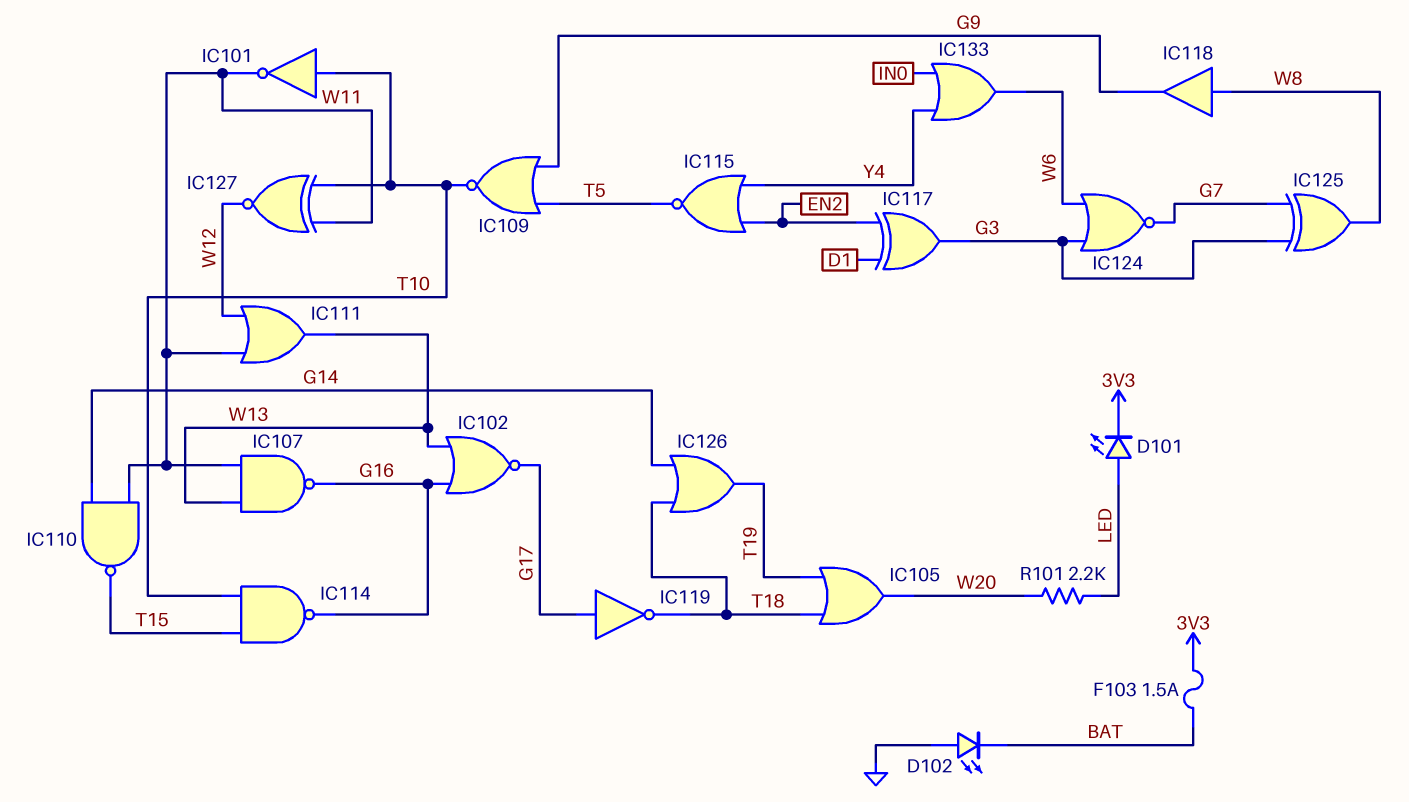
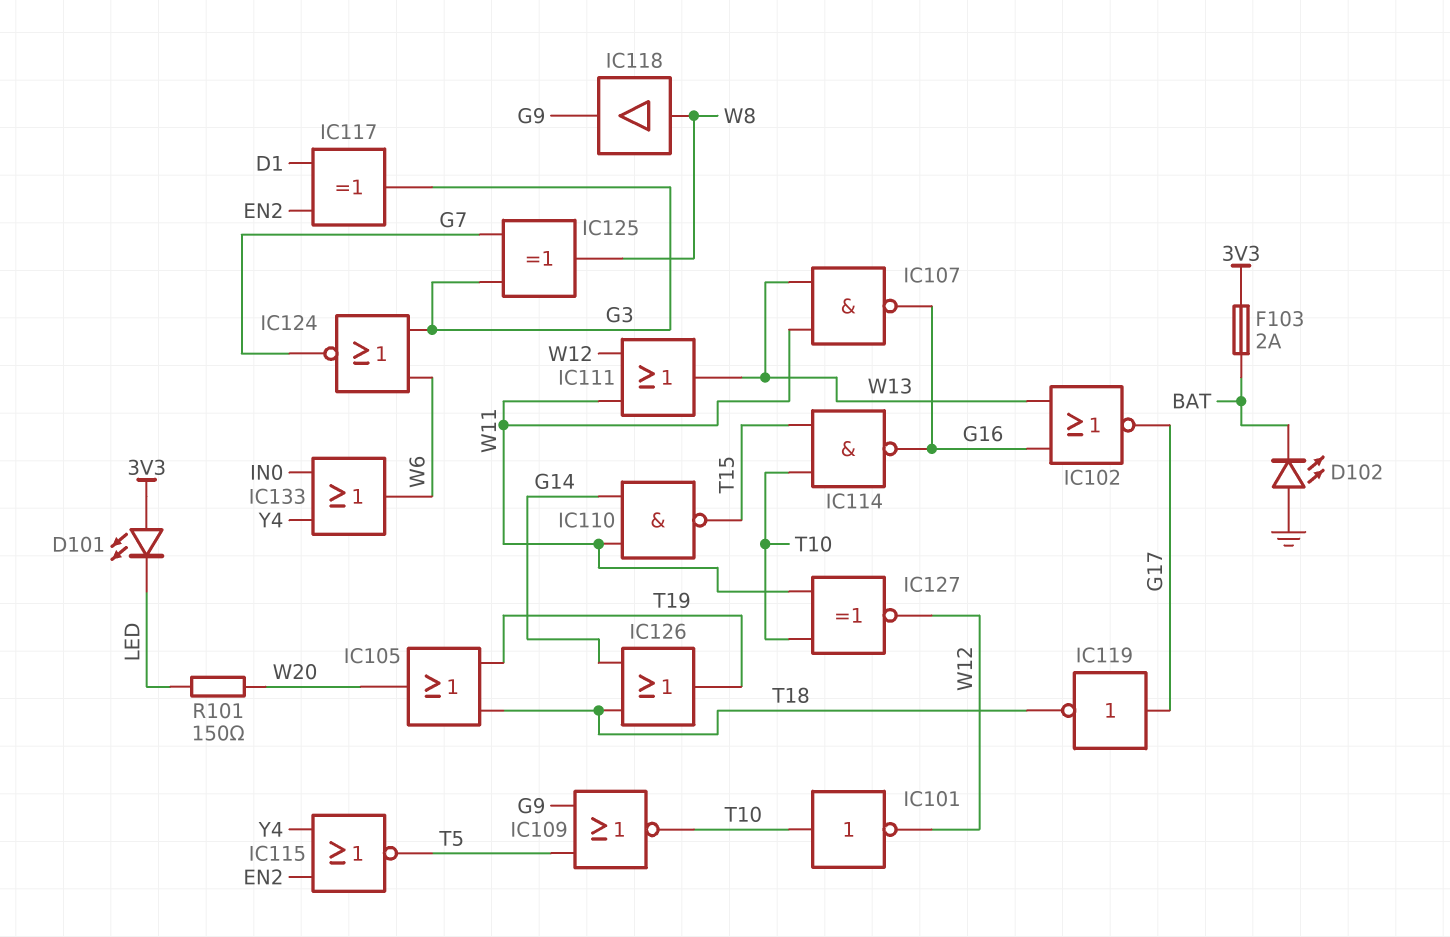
D101: LED (A LED, K 3V3) -> LED (A 3V3, K LED)
F103: 1.5A (3V3, BAT) -> 2A (3V3, BAT)
IC101: NOT (in T10, out W11) -> NOT (in T10, out W12)
R101: 2.2k (LED, W20) -> 150 (LED, W20)

